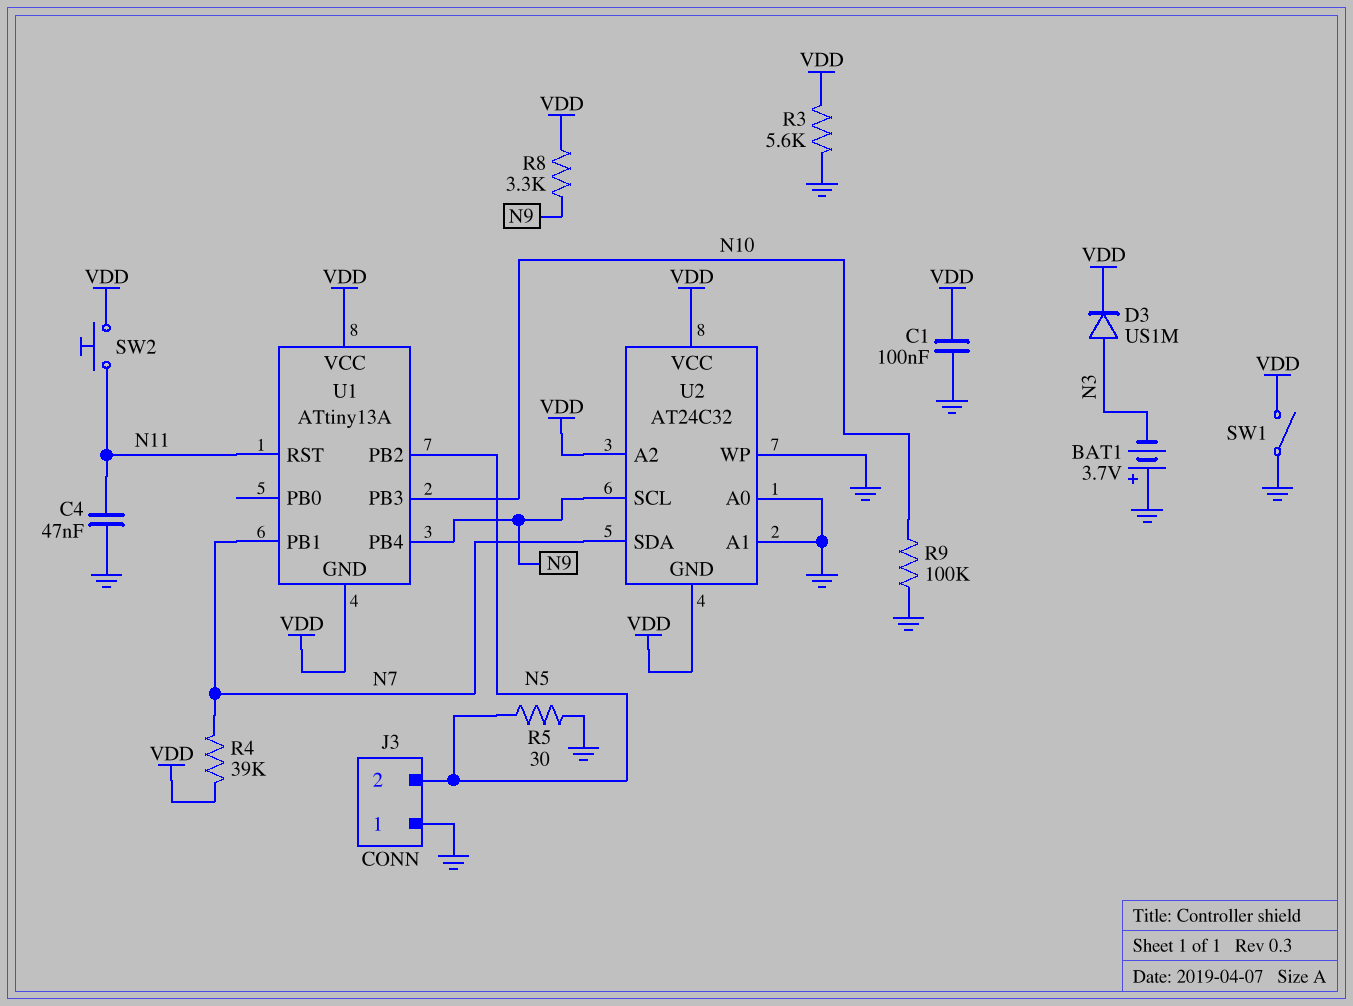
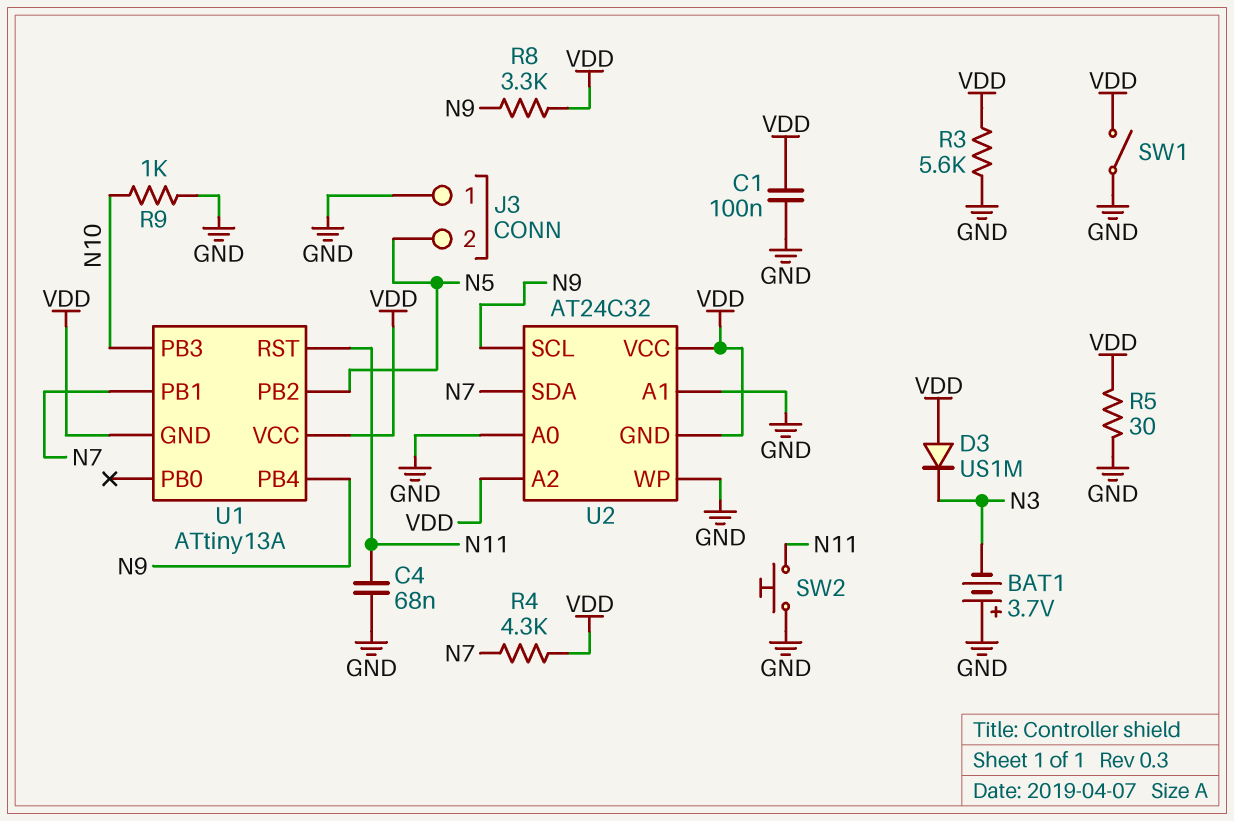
C4: 47nF (GND, N11) -> 68nF (GND, N11)
D3: diode US1M (A N3, K VDD) -> diode US1M (A VDD, K N3)
R4: 39k (N7, VDD) -> 4.3k (N7, VDD)
R5: 30 (GND, N5) -> 30 (GND, VDD)
R9: 100k (GND, N10) -> 1k (GND, N10)
SW2: button (N11, VDD) -> button (GND, N11)

